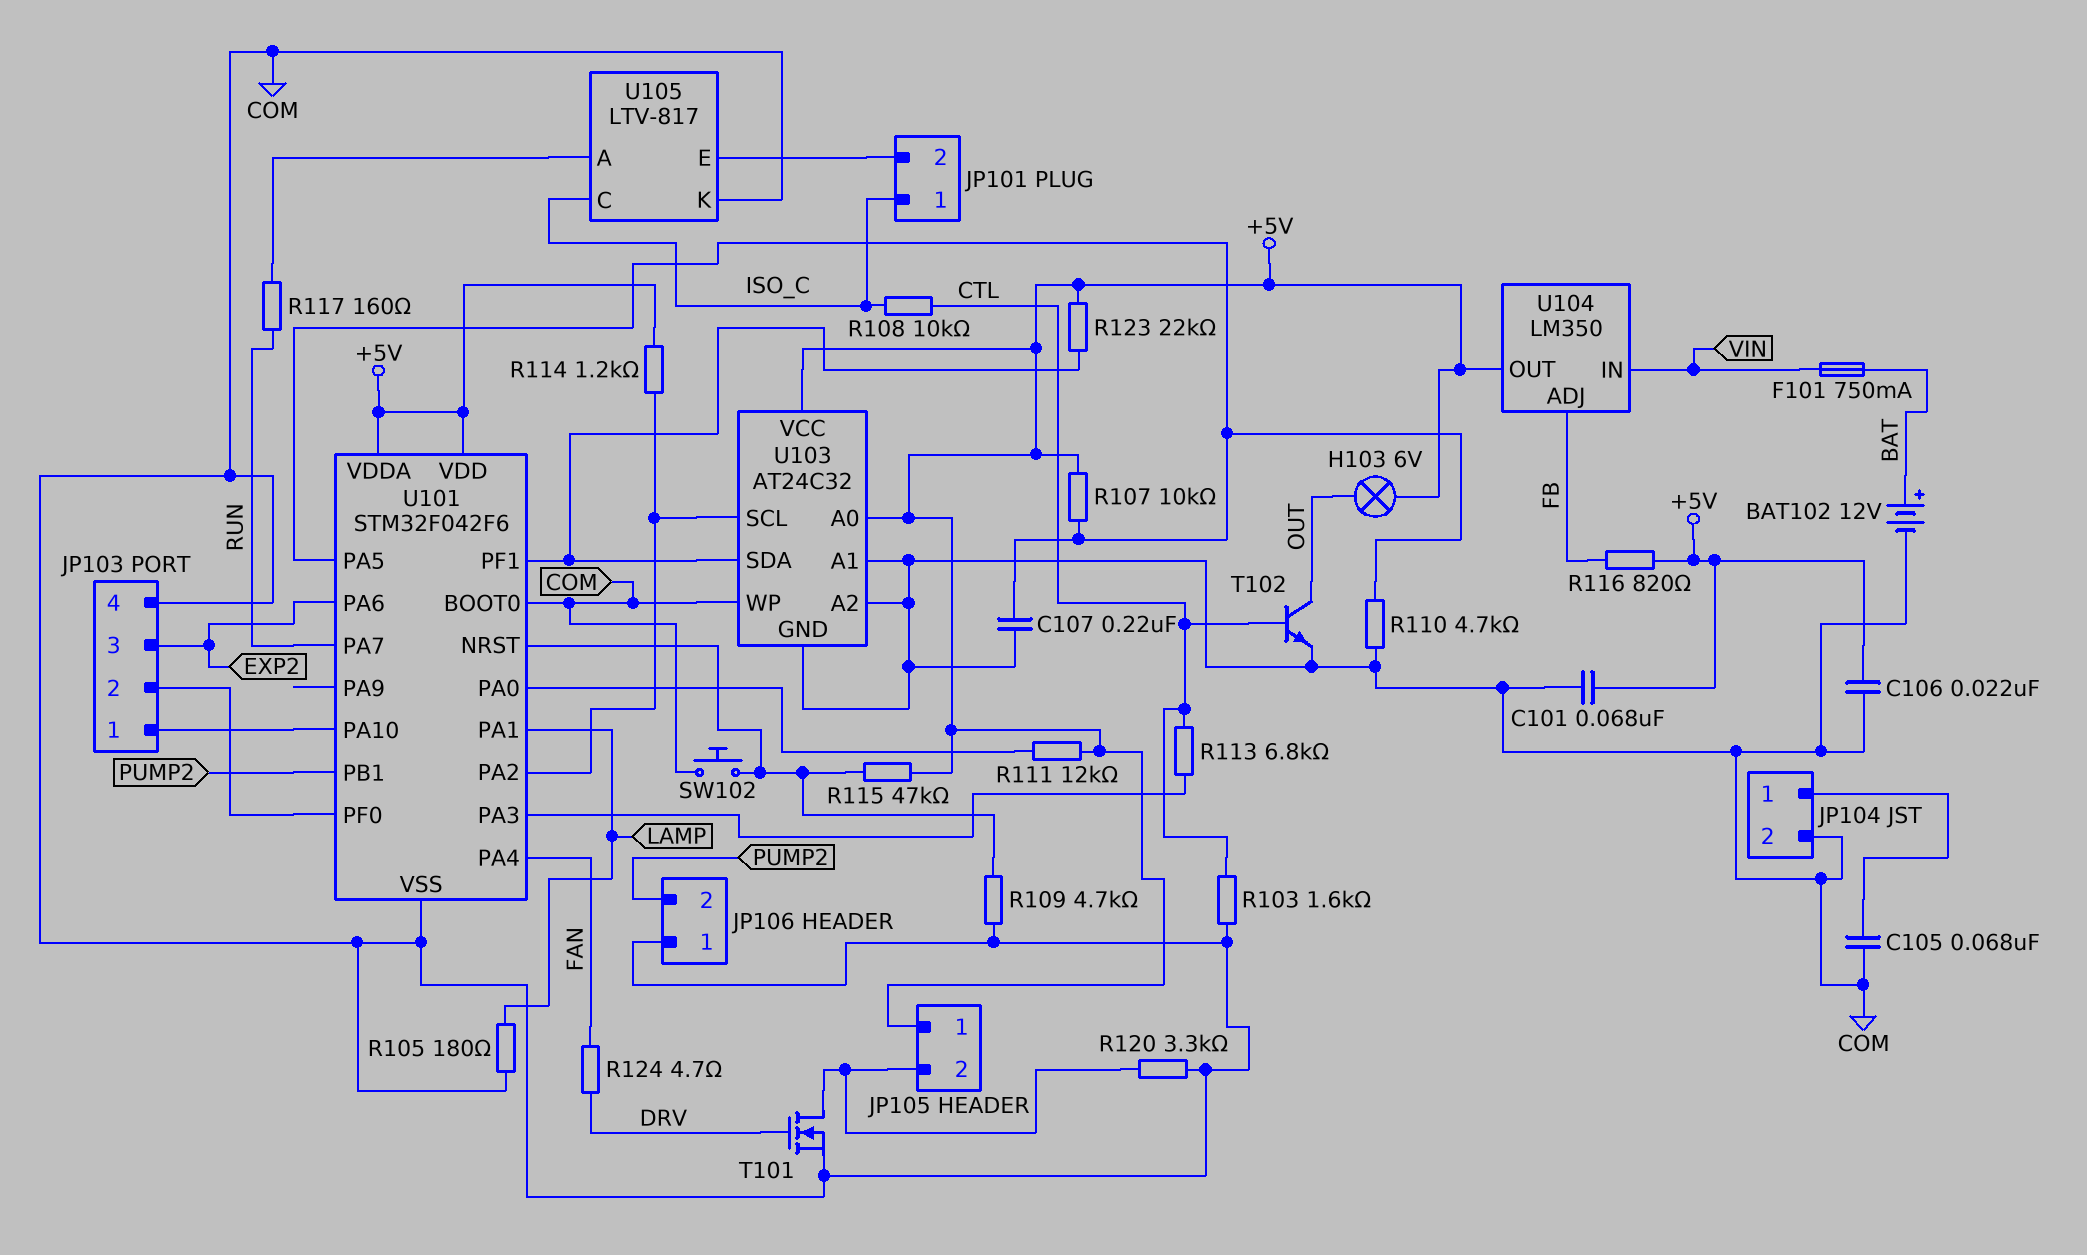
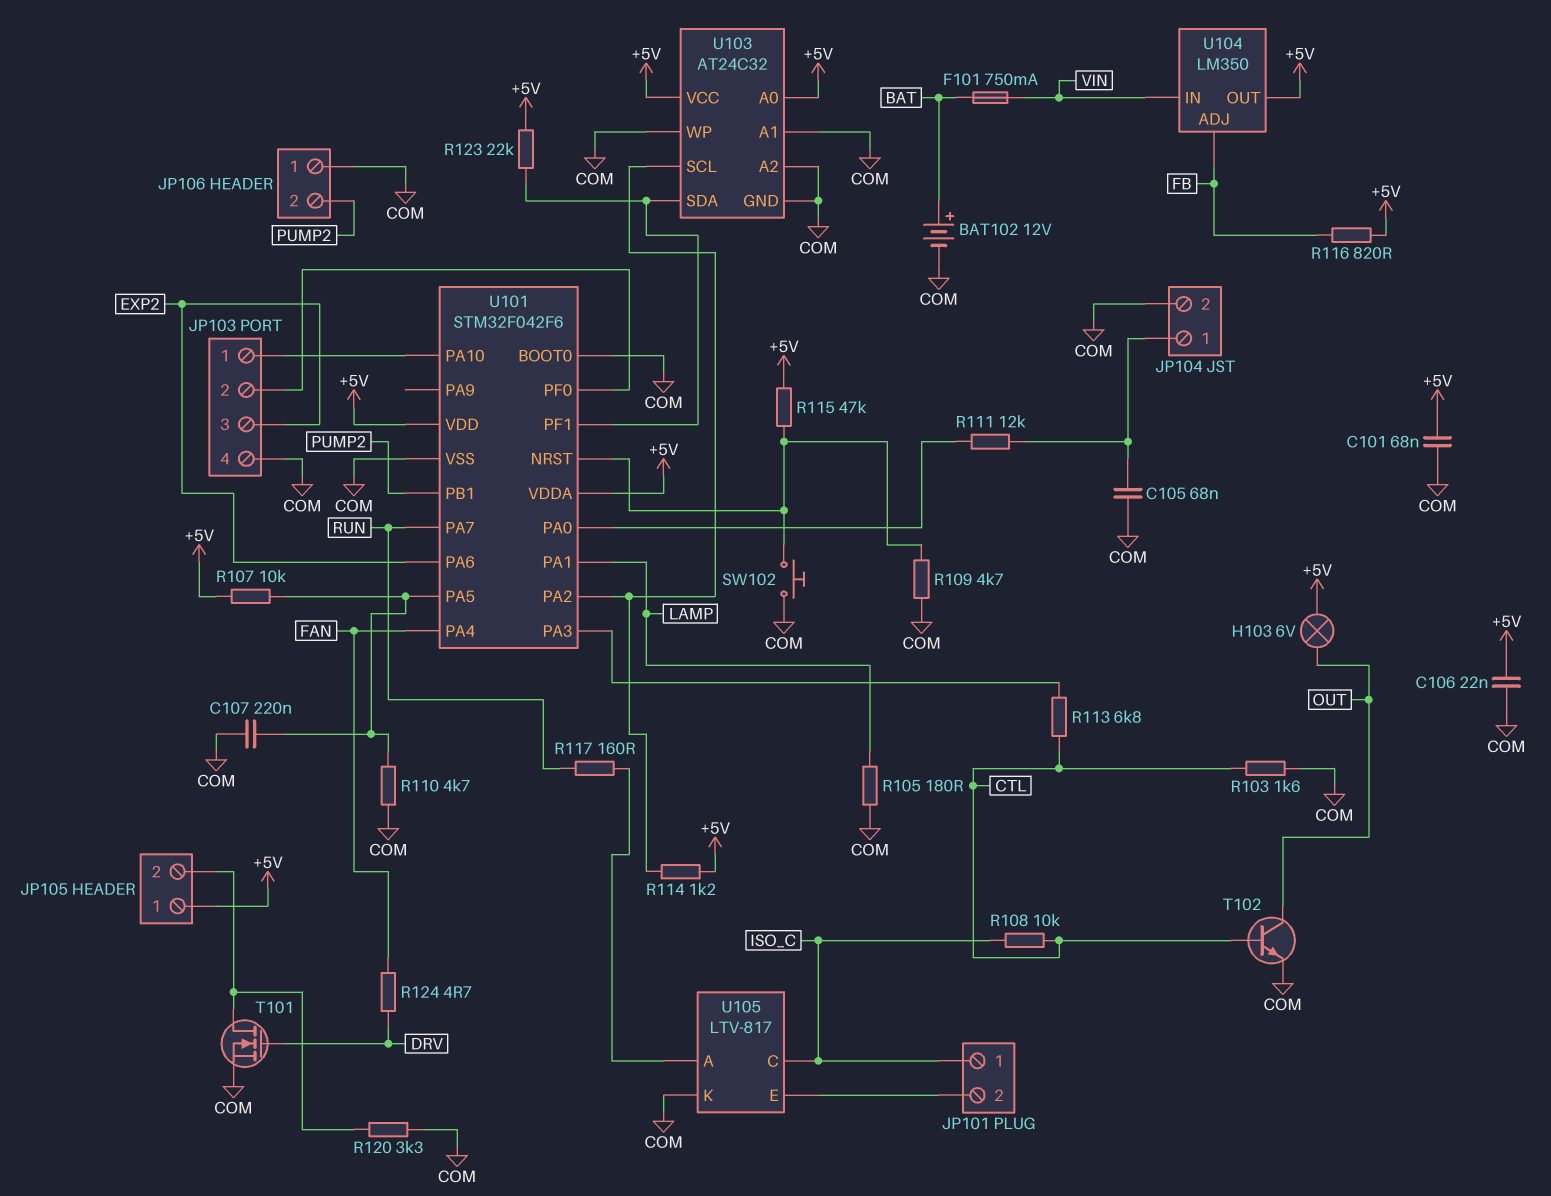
R111: 12k (+5V, U101/PA0) -> 12k (JP104/1, U101/PA0)

